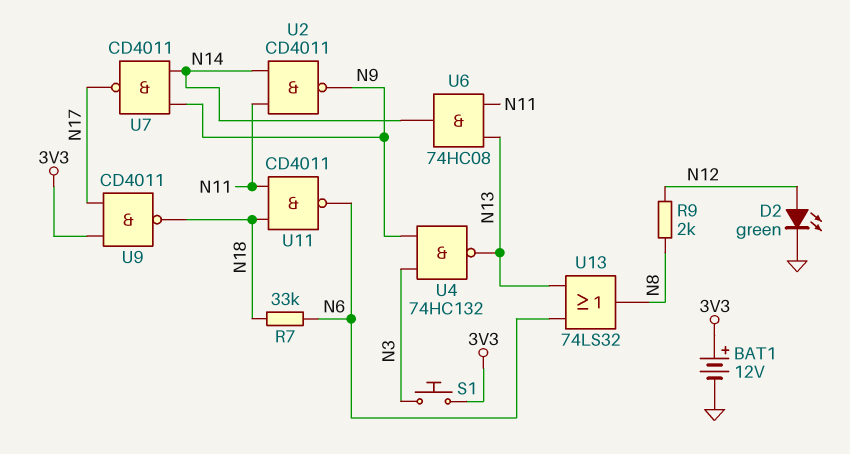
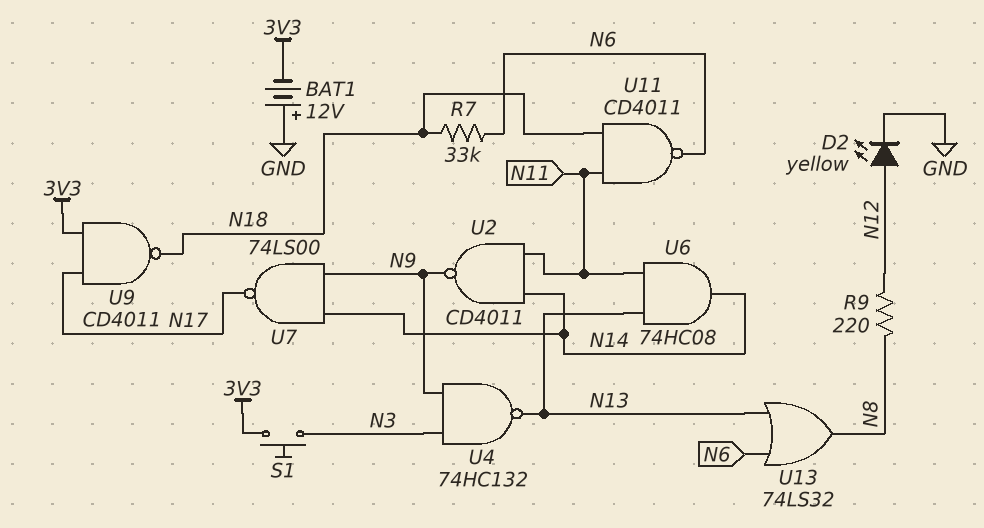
BAT1: 12V (plus 3V3, minus GND) -> 12V (plus GND, minus 3V3)
D2: LED green (A N12, K GND) -> LED yellow (A N12, K GND)
R9: 2k (N8, N12) -> 220 (N8, N12)
U7: NAND CD4011 (in N9, in N14, out N17) -> NAND 74LS00 (in N9, in N14, out N17)

